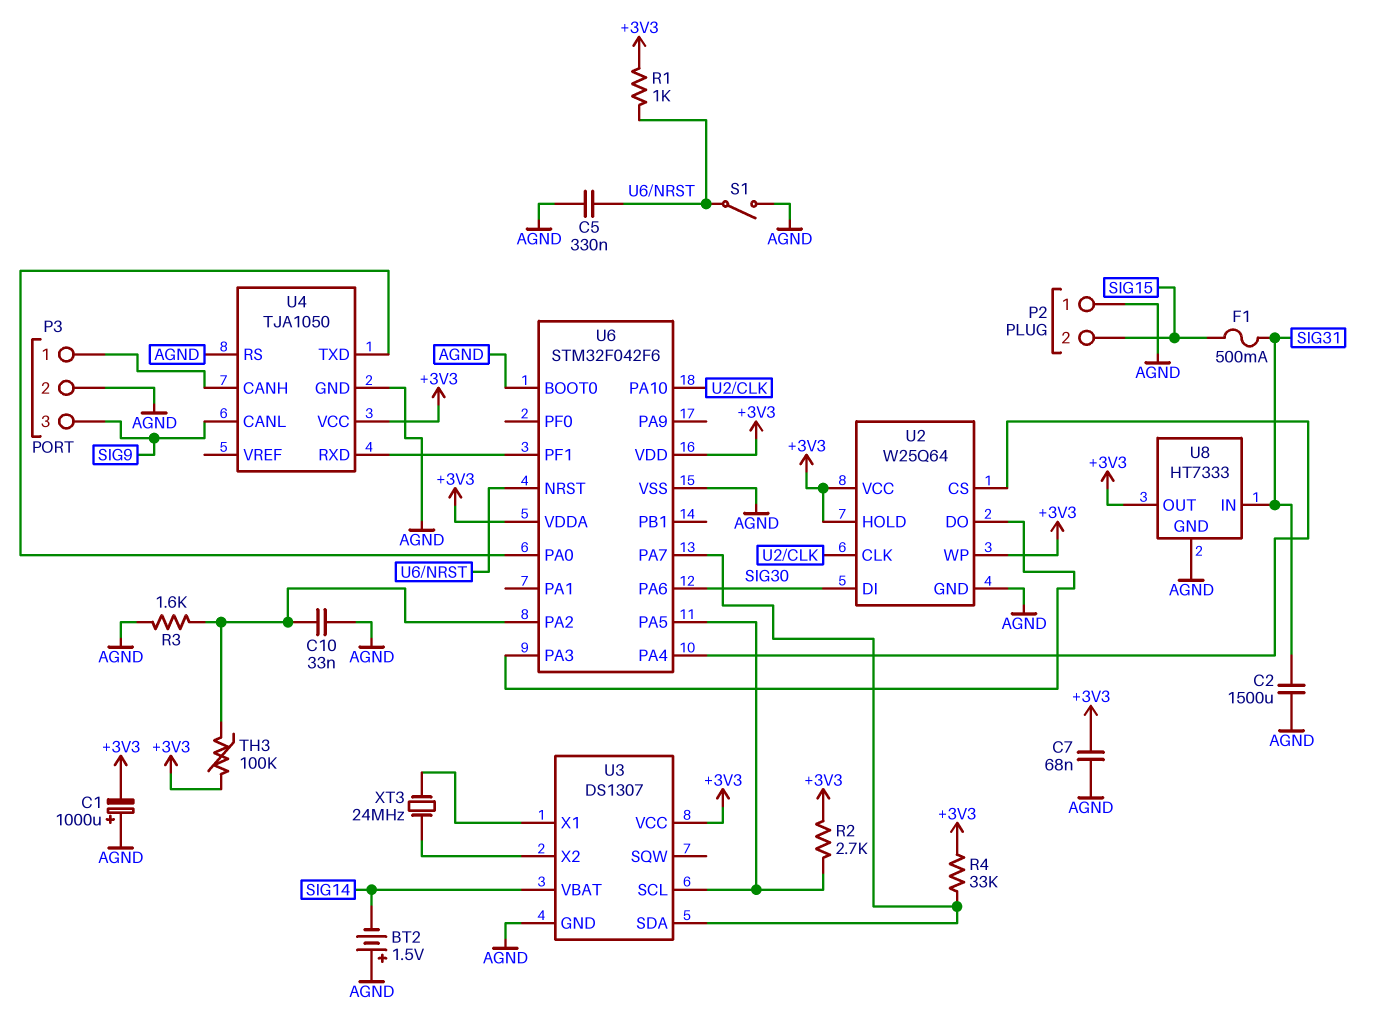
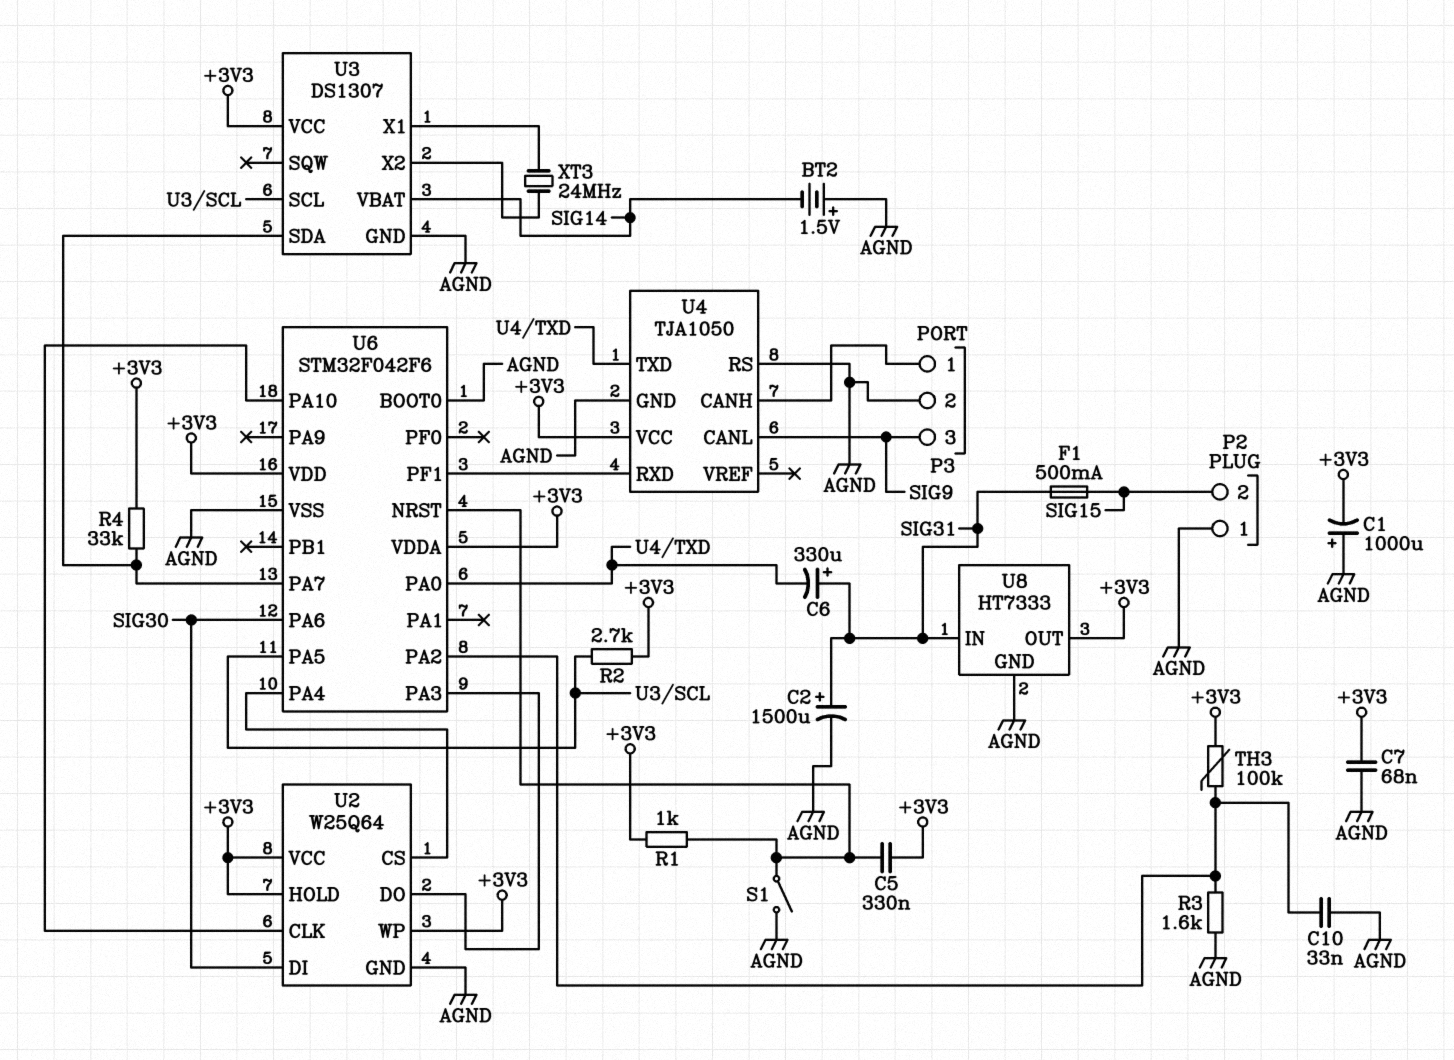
C2: 1500uF (AGND, SIG31) -> 1500uF (plus SIG31, minus AGND)
C5: 330nF (AGND, U6/NRST) -> 330nF (+3V3, U6/NRST)
C6: none -> 330uF (plus SIG31, minus U4/TXD)

